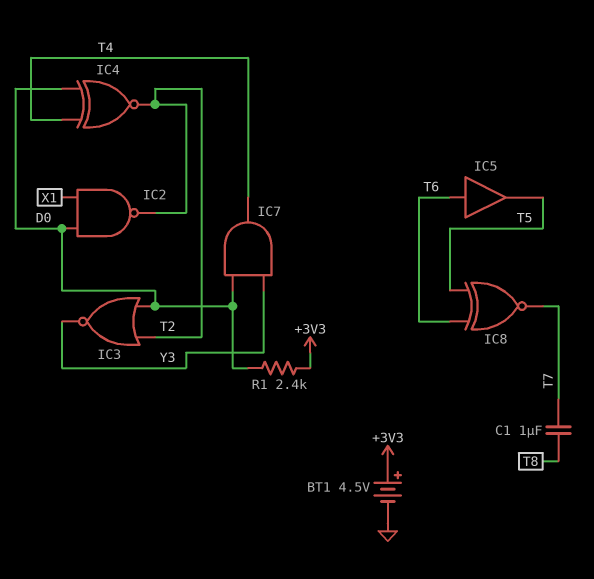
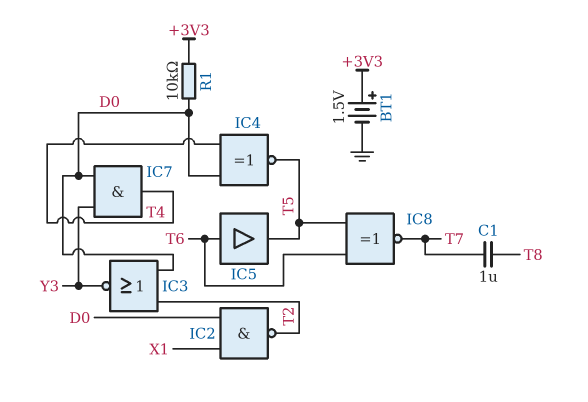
BT1: 4.5V (plus +3V3, minus GND) -> 1.5V (plus +3V3, minus GND)
IC4: XNOR (in D0, in T4, out T2) -> XNOR (in D0, in T4, out T5)
R1: 2.4k (+3V3, D0) -> 10k (+3V3, D0)

